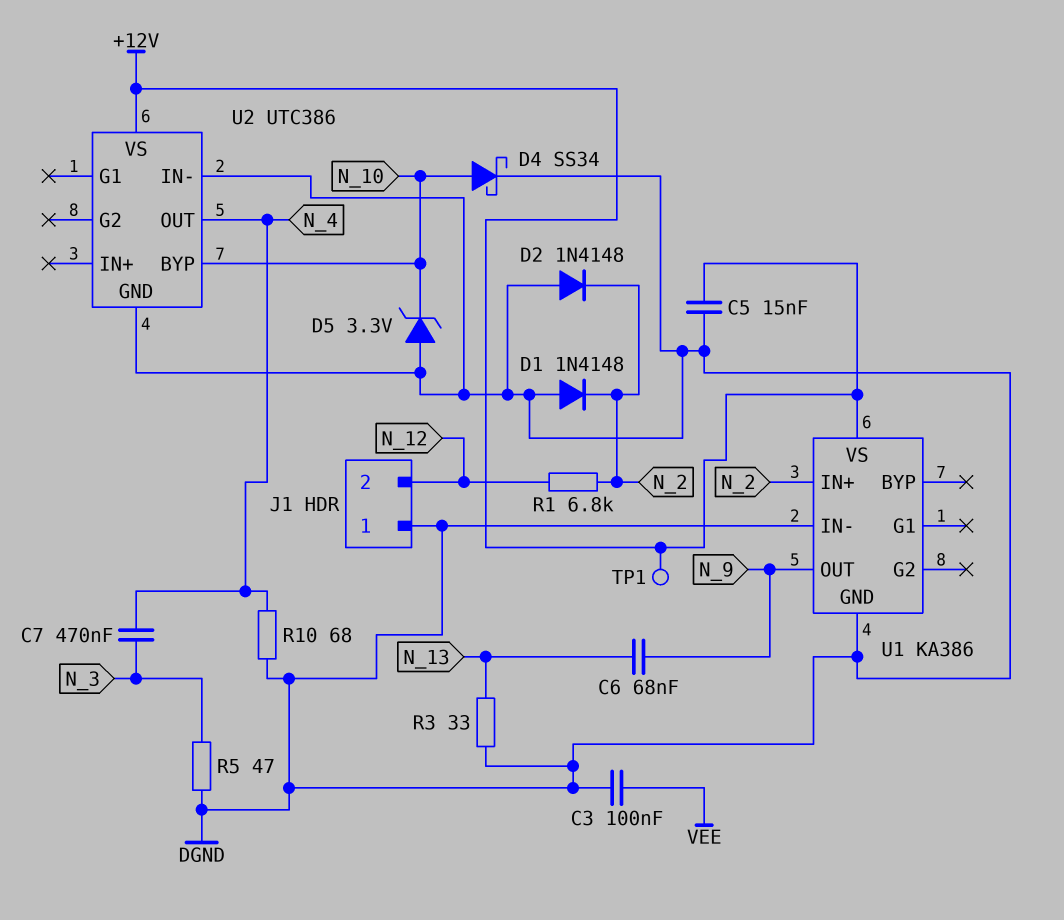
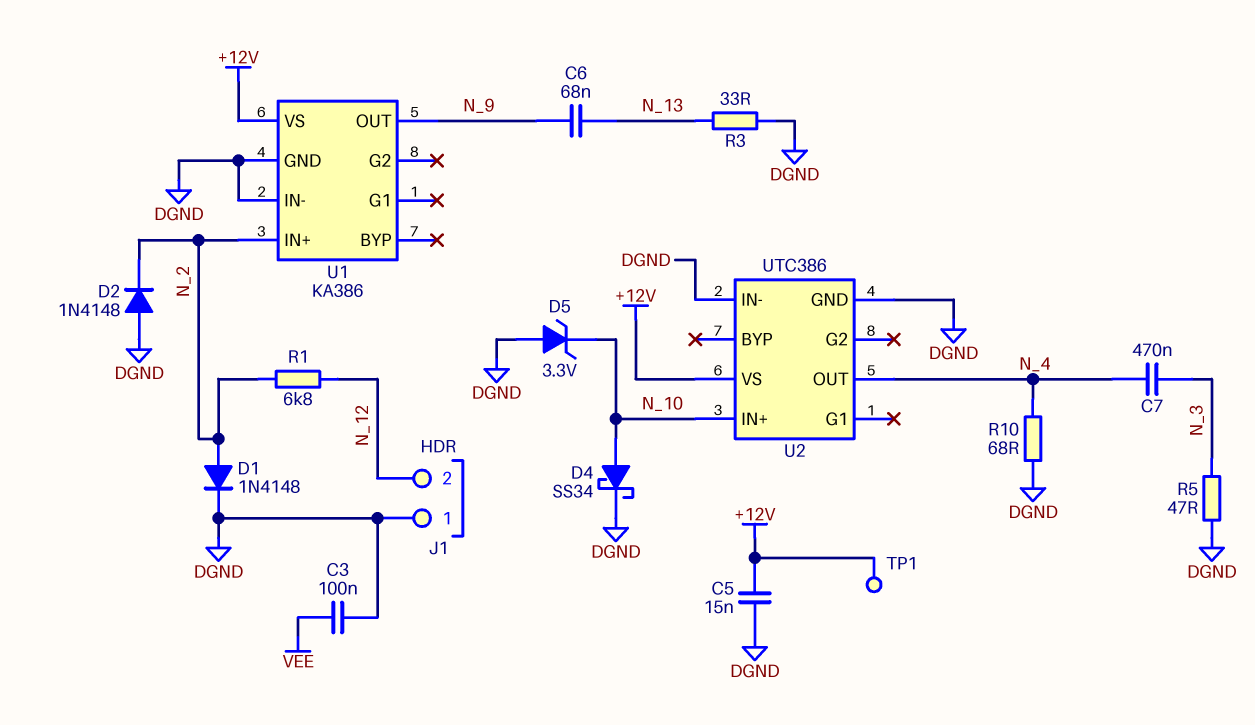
D1: diode 1N4148 (A DGND, K N_2) -> diode 1N4148 (A N_2, K DGND)
U2 pin BYP: N_10 -> none
U2 pin IN+: none -> N_10

